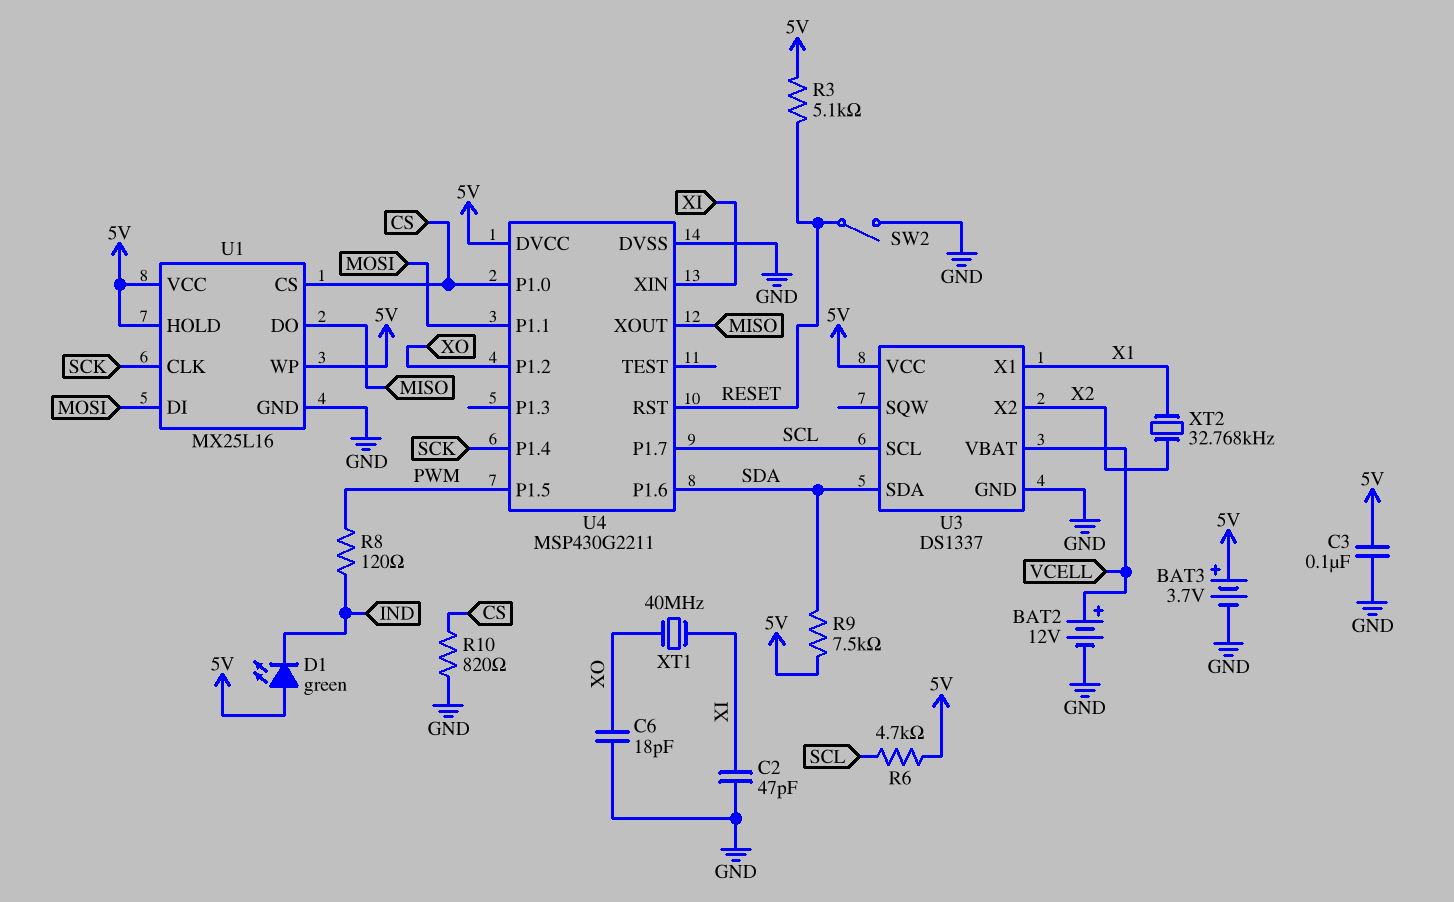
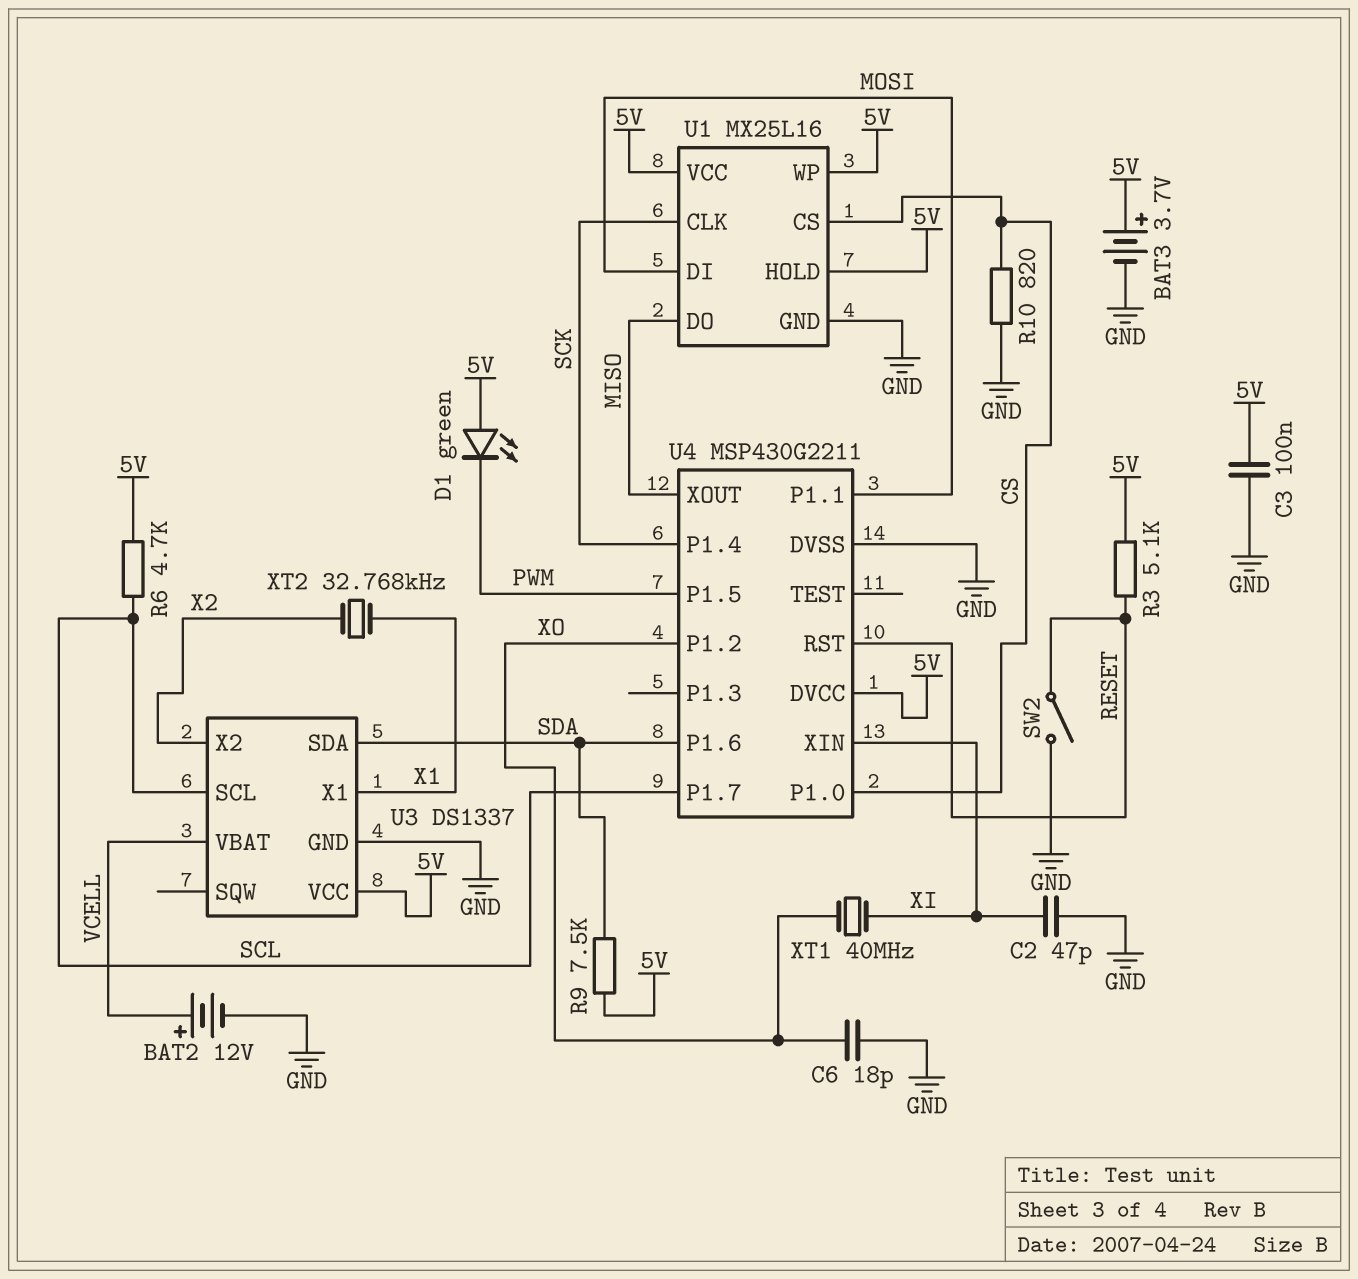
D1: LED green (A 5V, K IND) -> LED green (A 5V, K PWM)
R8: 120 (IND, PWM) -> none

